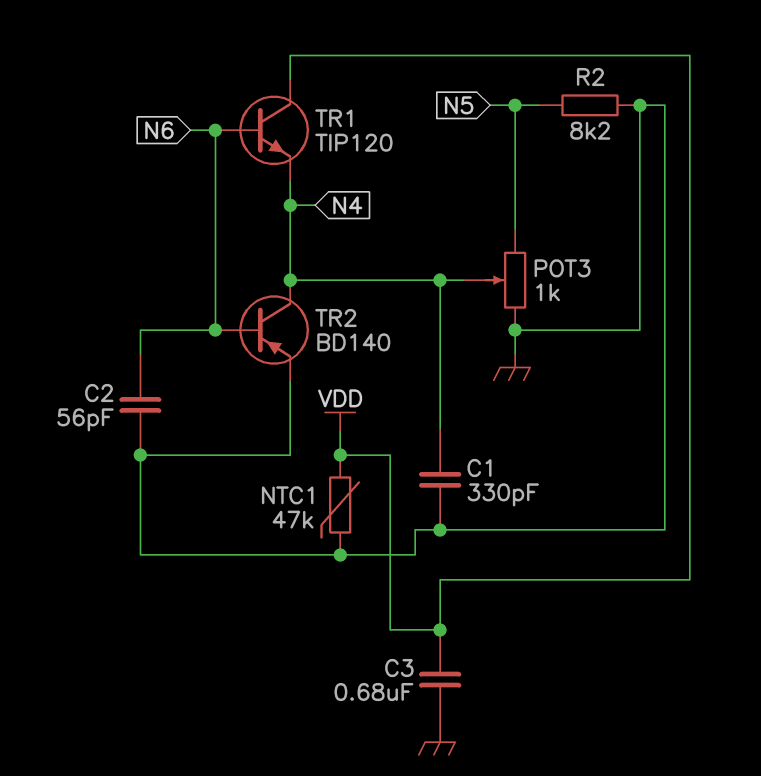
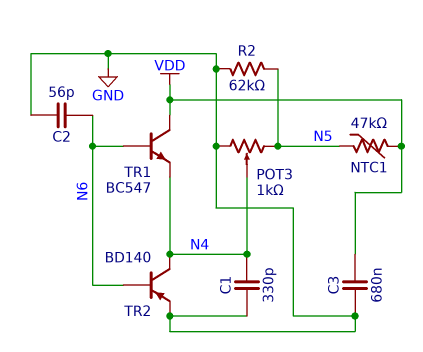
NTC1: 47k (GND, VDD) -> 47k (N5, VDD)
R2: 8.2k (GND, N5) -> 62k (GND, N5)
TR1: NPN TIP120 (B N6, C VDD, E N4) -> NPN BC547 (B N6, C VDD, E N4)

